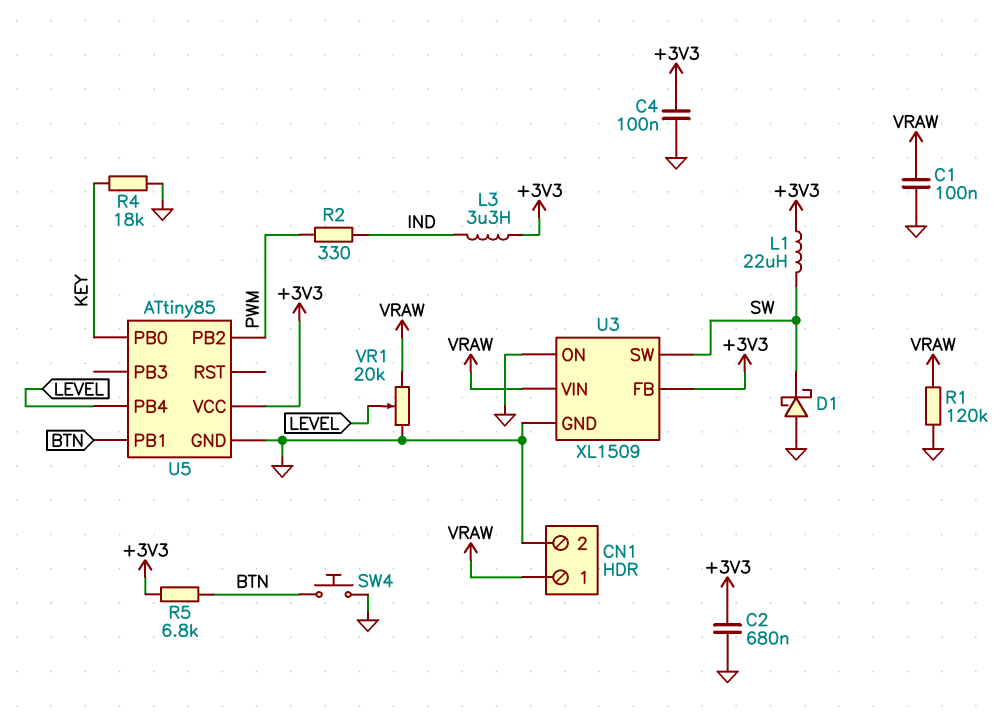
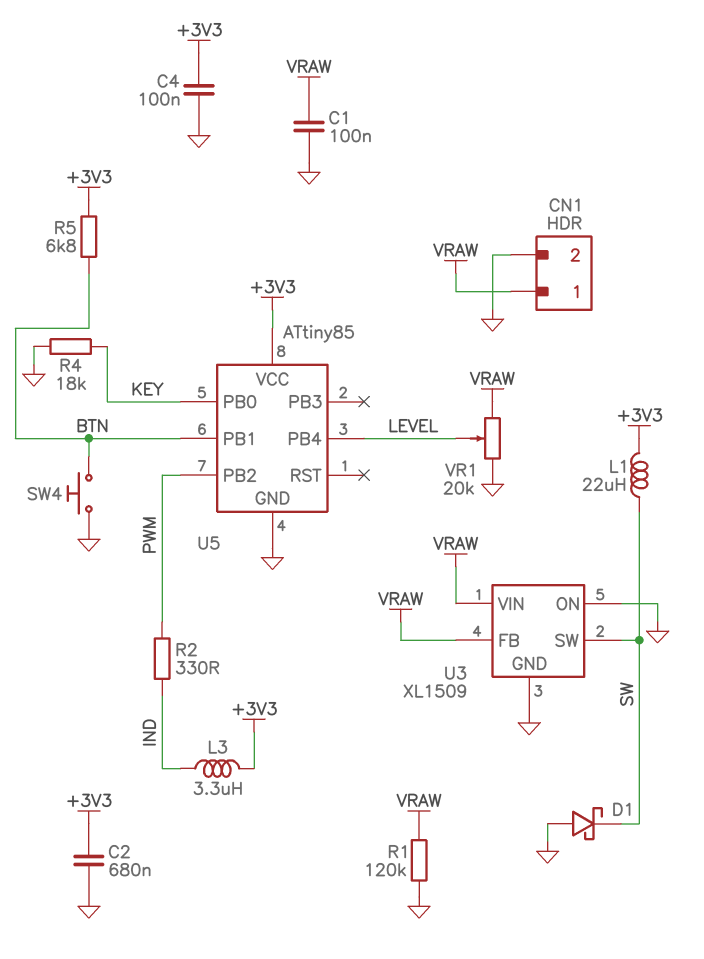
U3 pin FB: +3V3 -> VRAW

